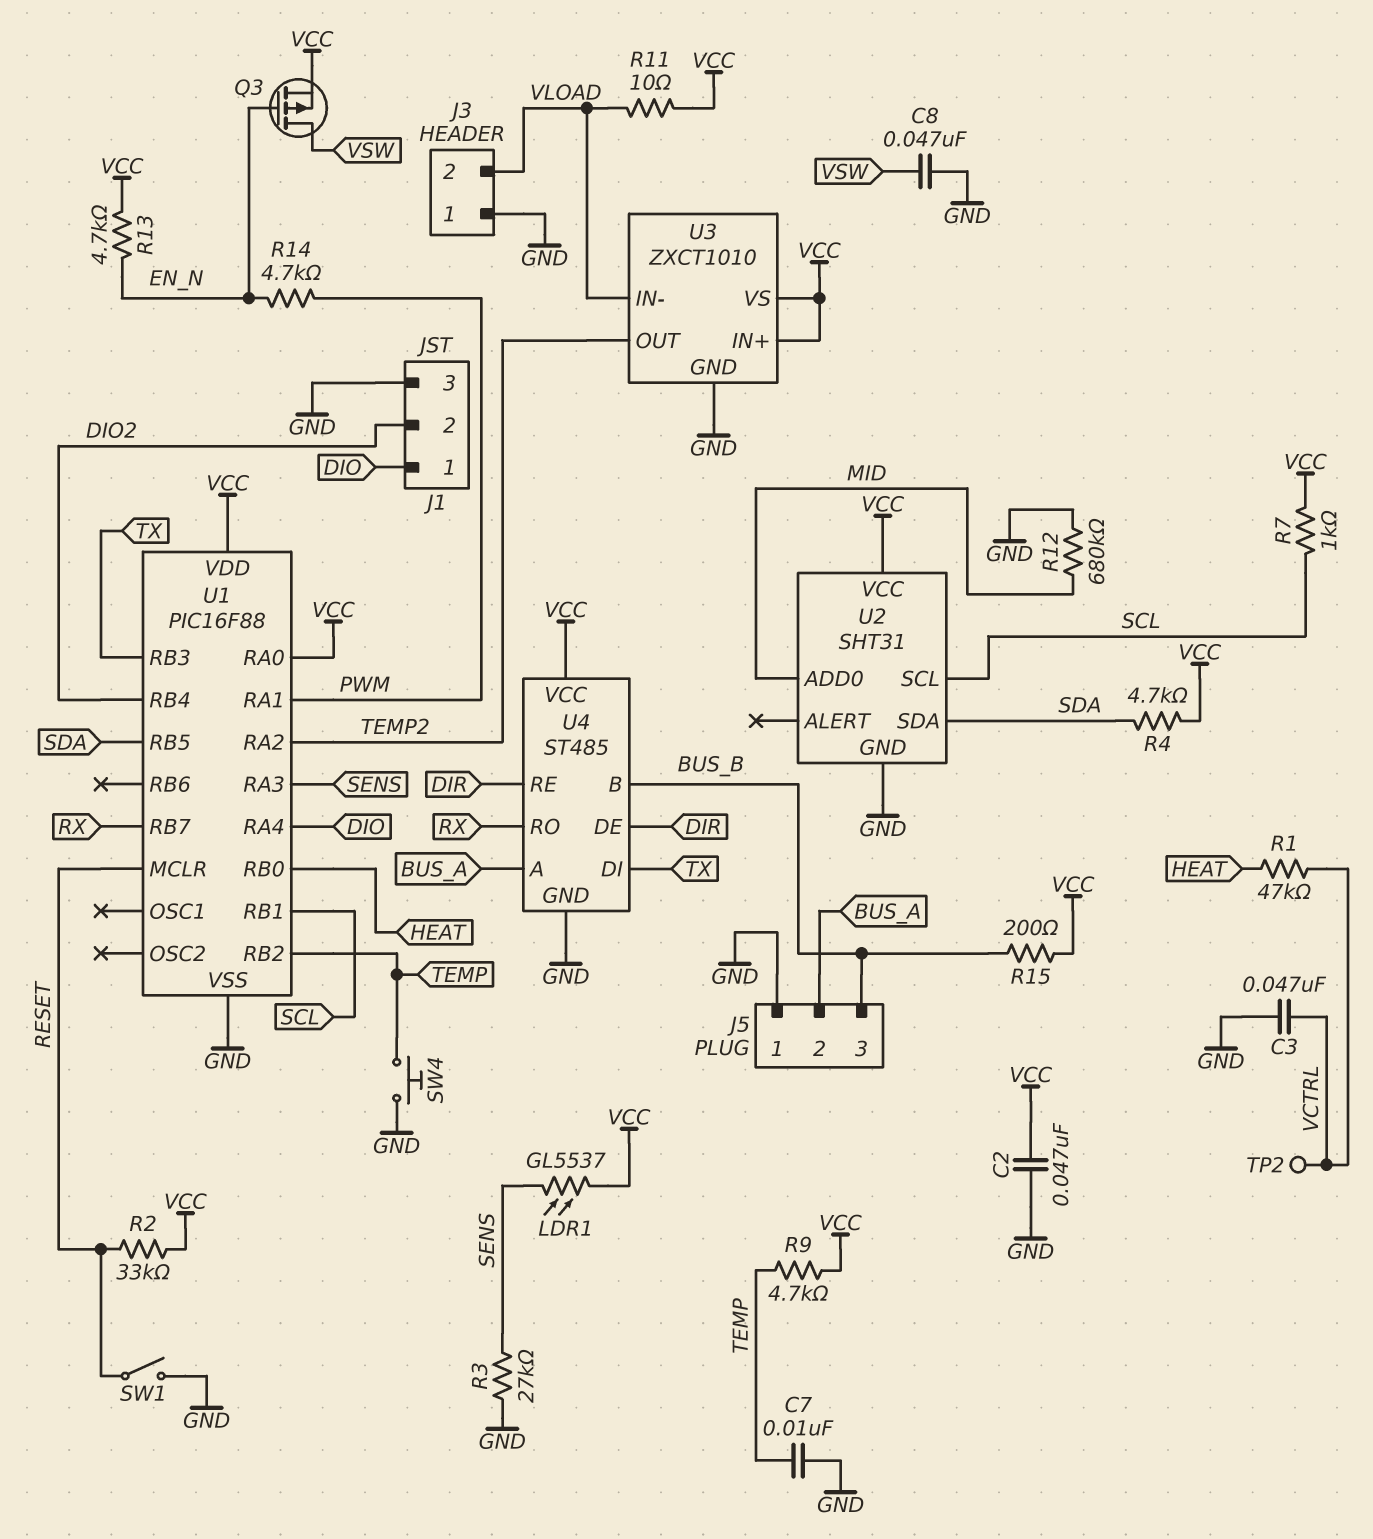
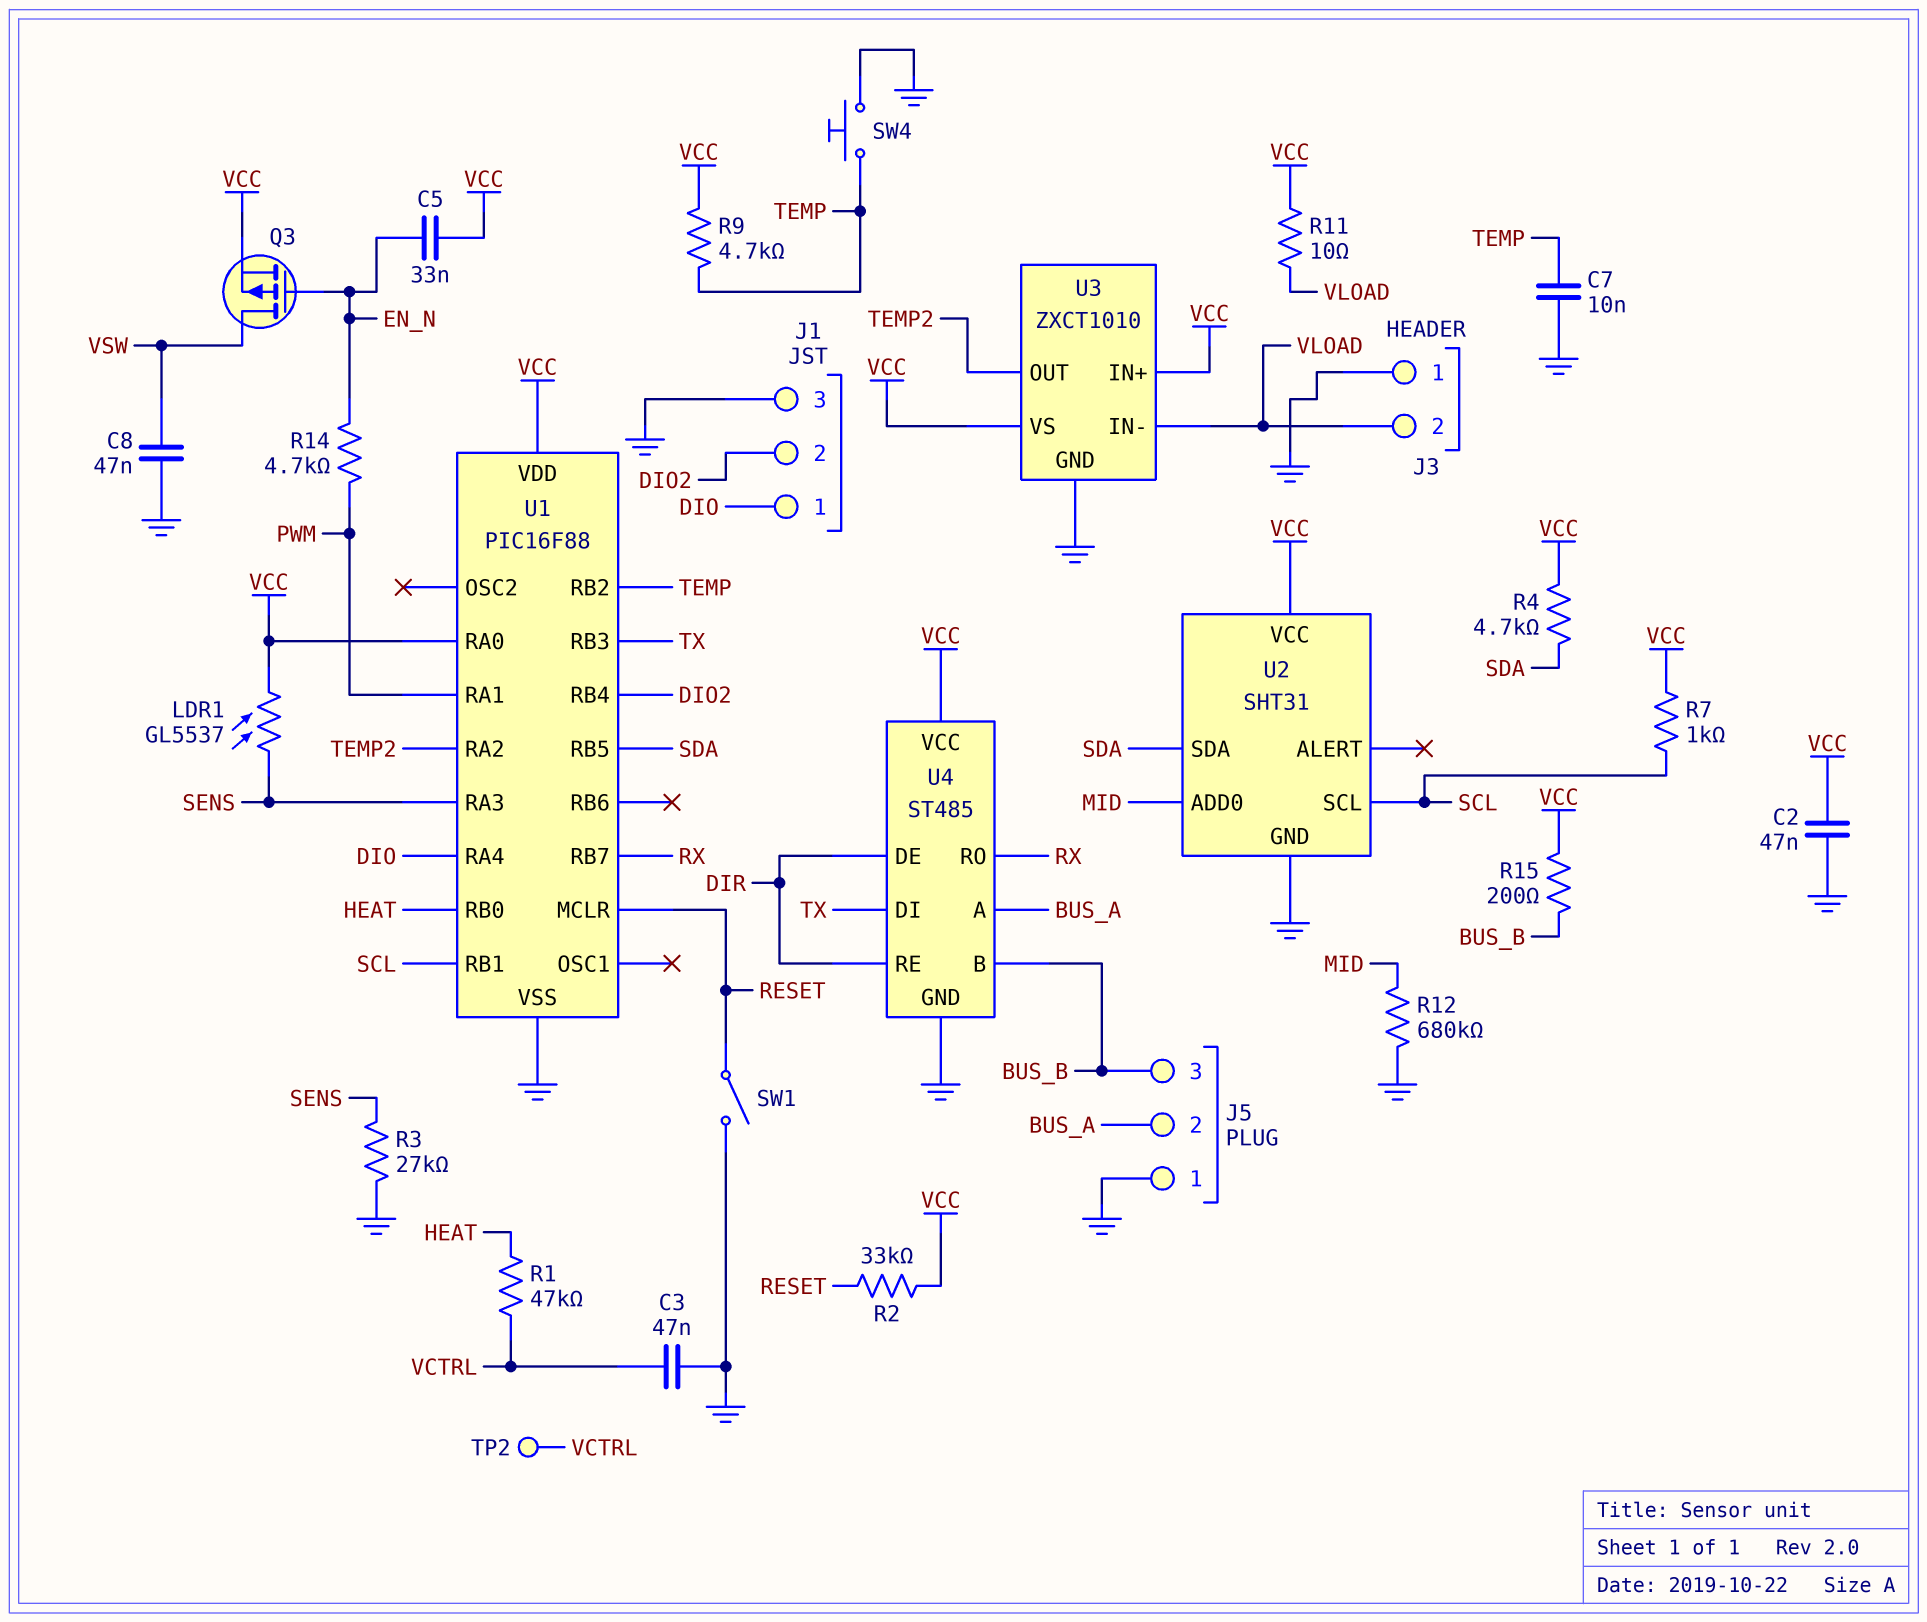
C5: none -> 33nF (EN_N, VCC)
R13: 4.7k (EN_N, VCC) -> none

